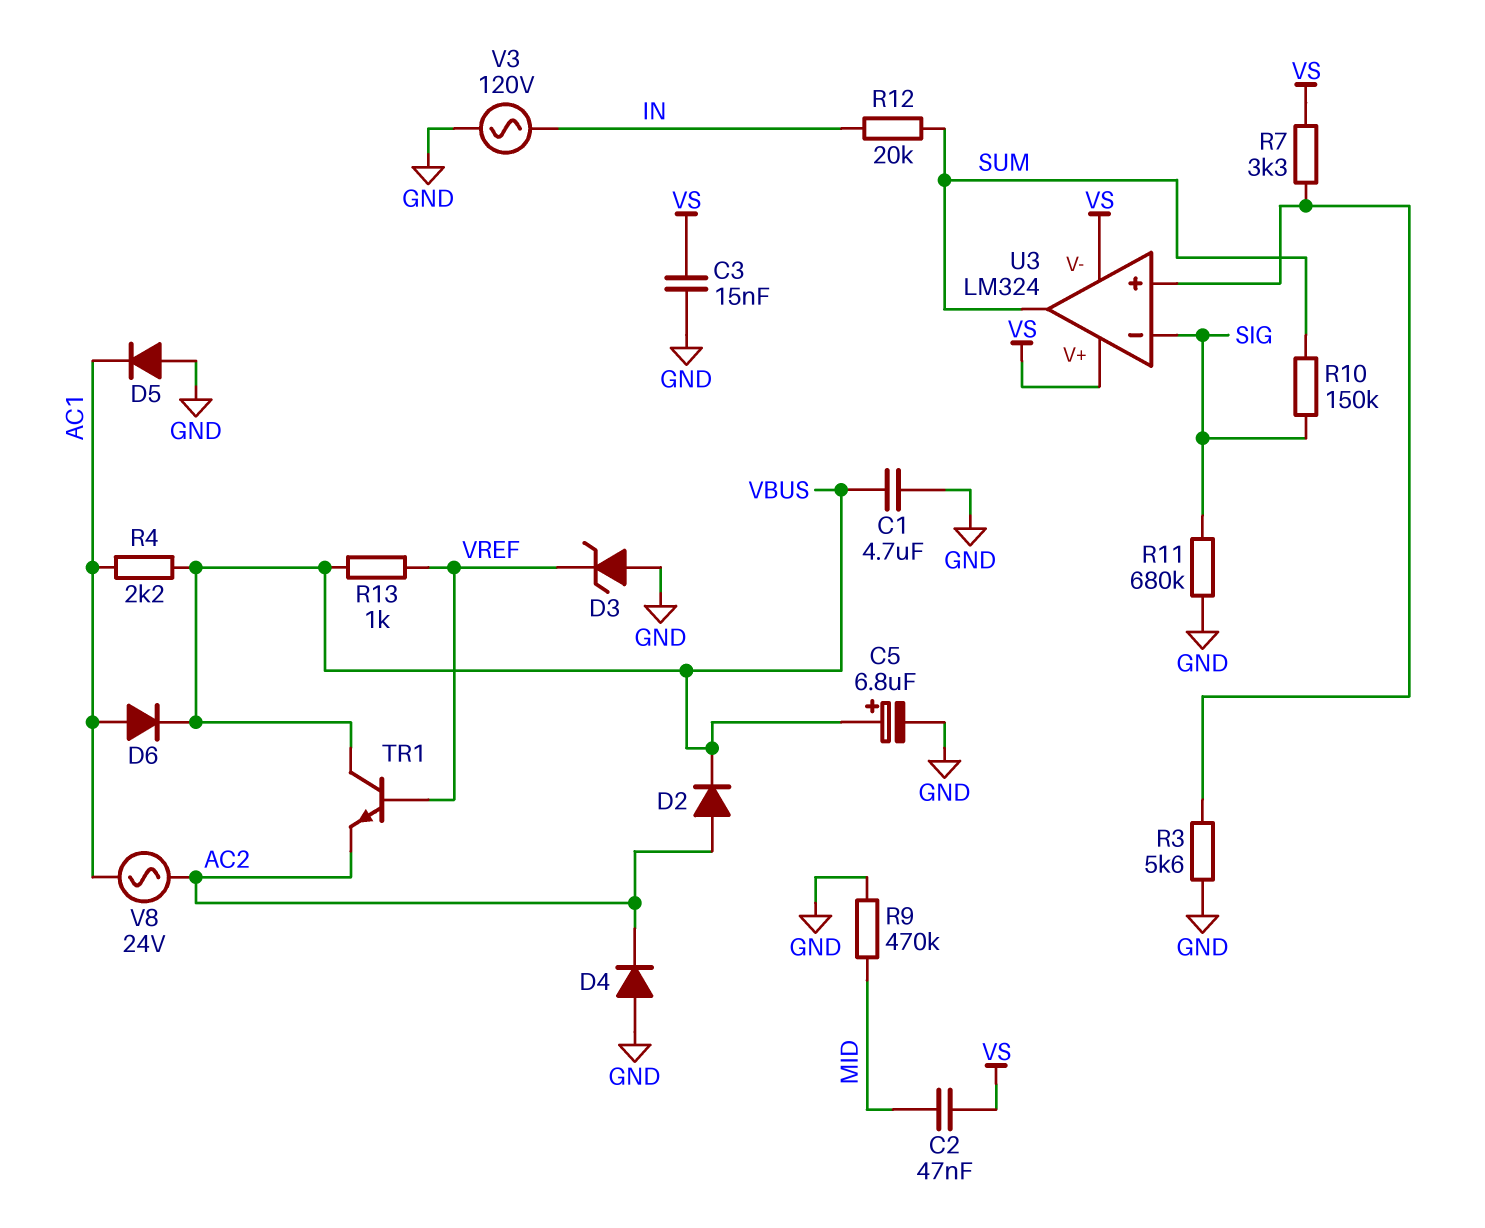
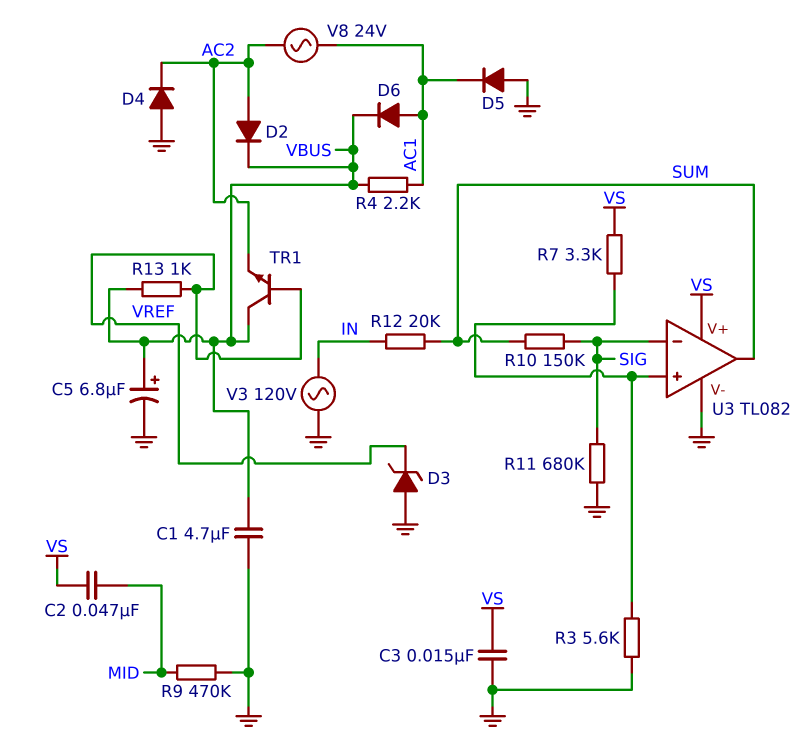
U3: LM324 -> TL082
U3 pin V-: VS -> GND

